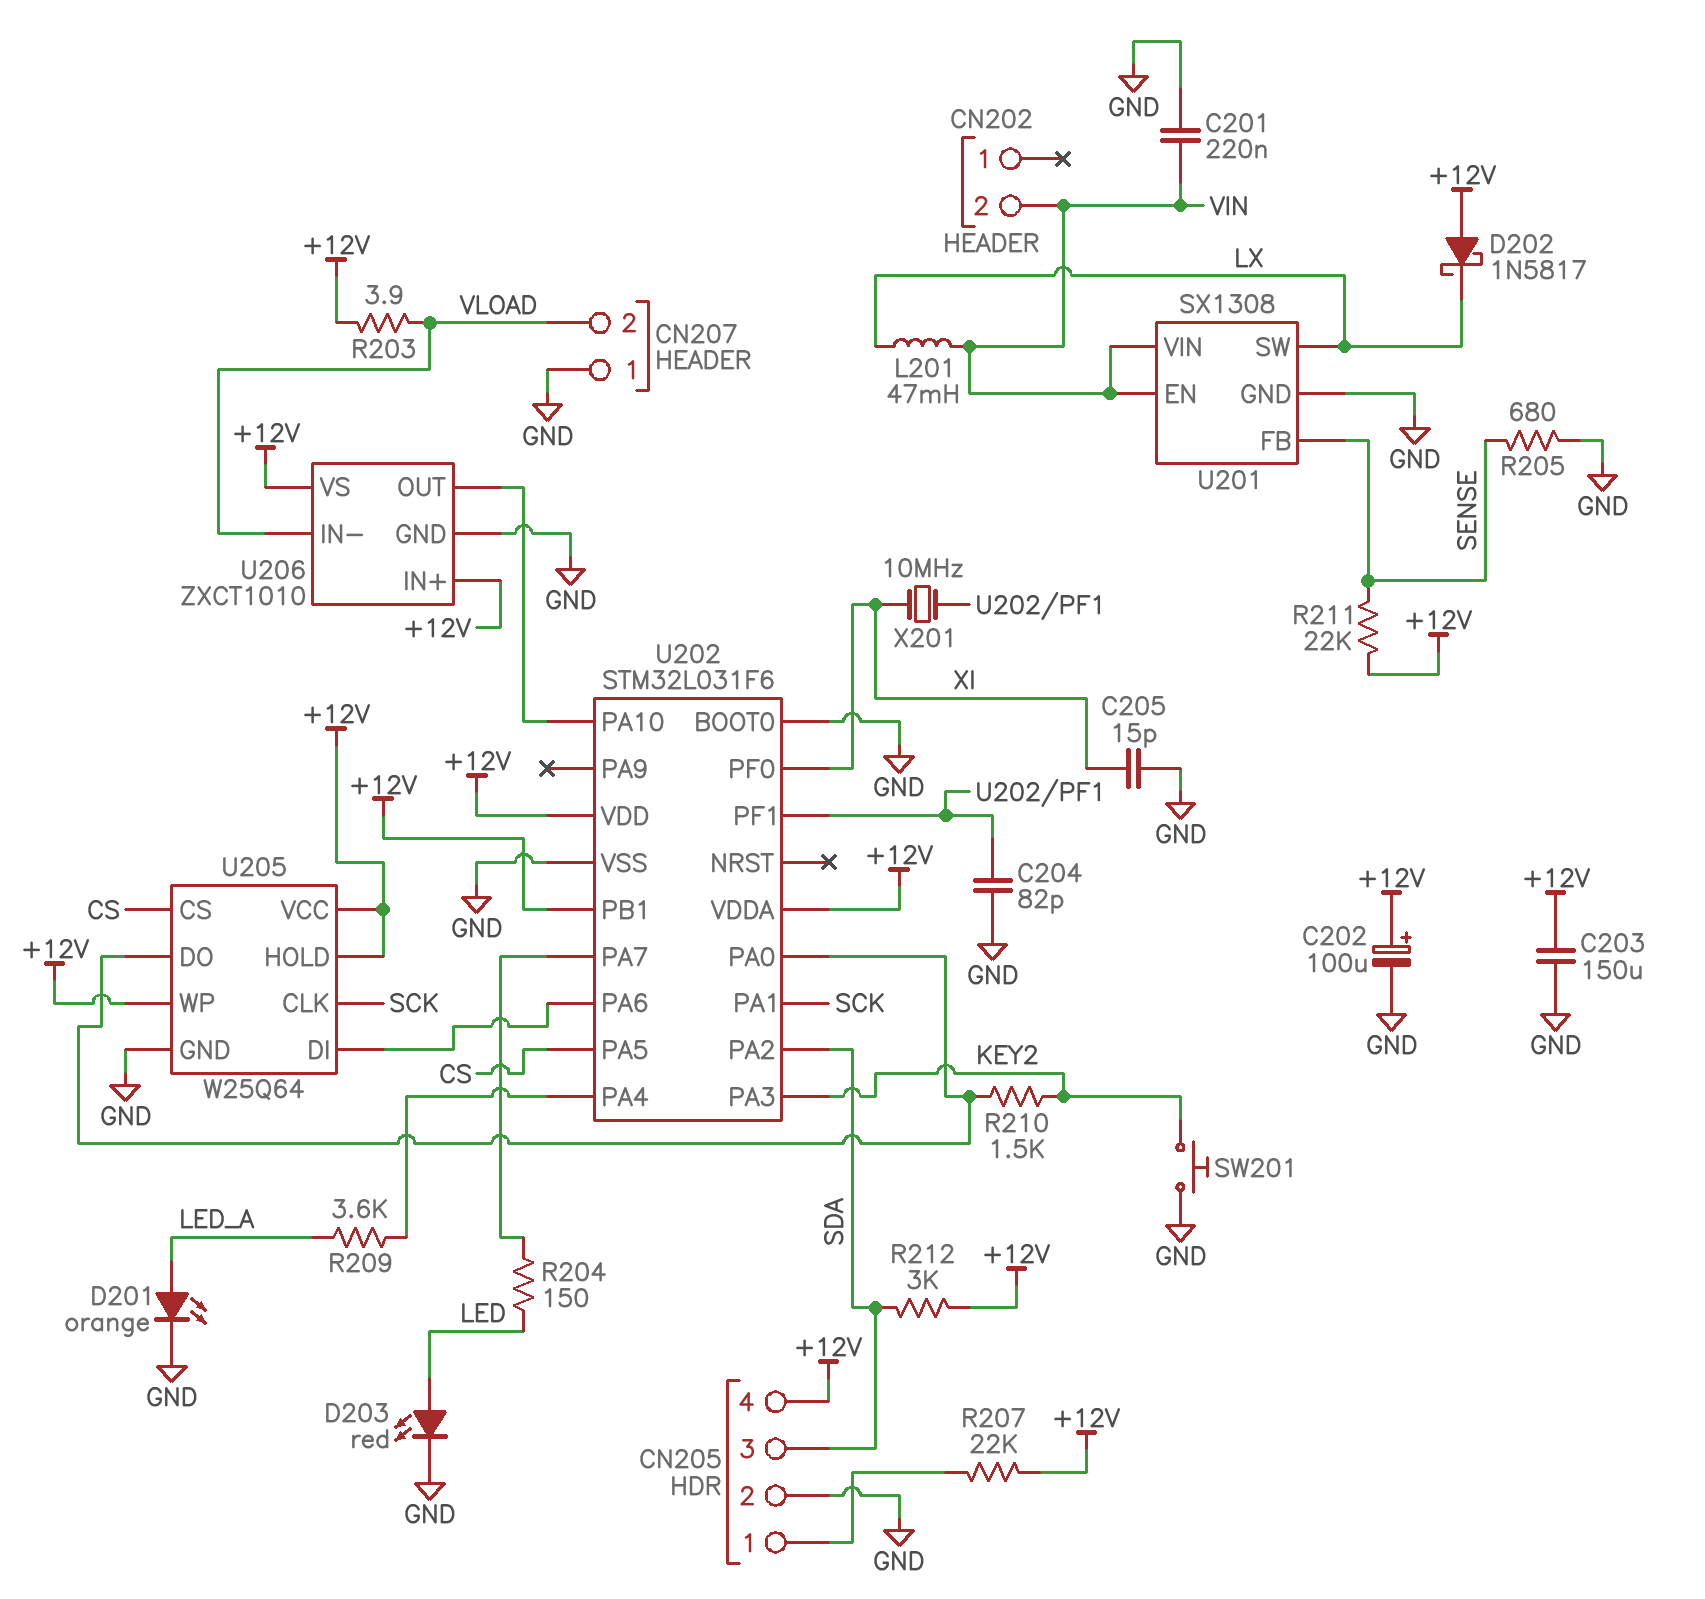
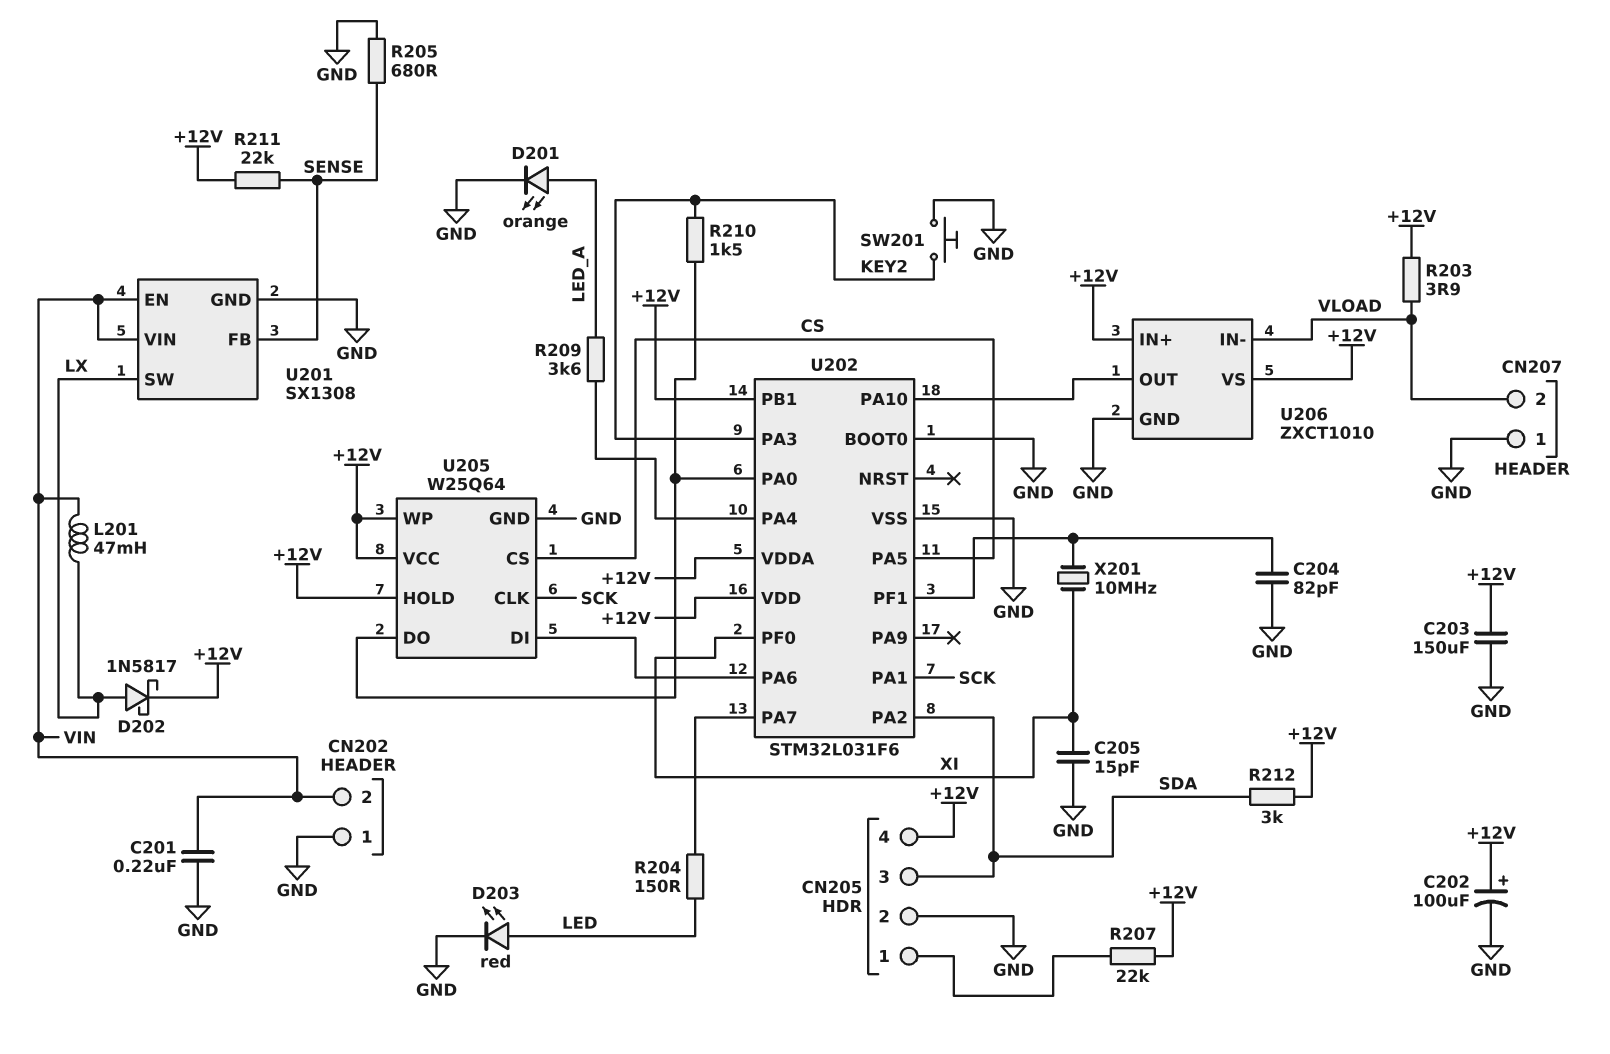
CN202 pin 1: none -> GND
D202: schottky 1N5817 (A +12V, K LX) -> schottky 1N5817 (A LX, K +12V)

